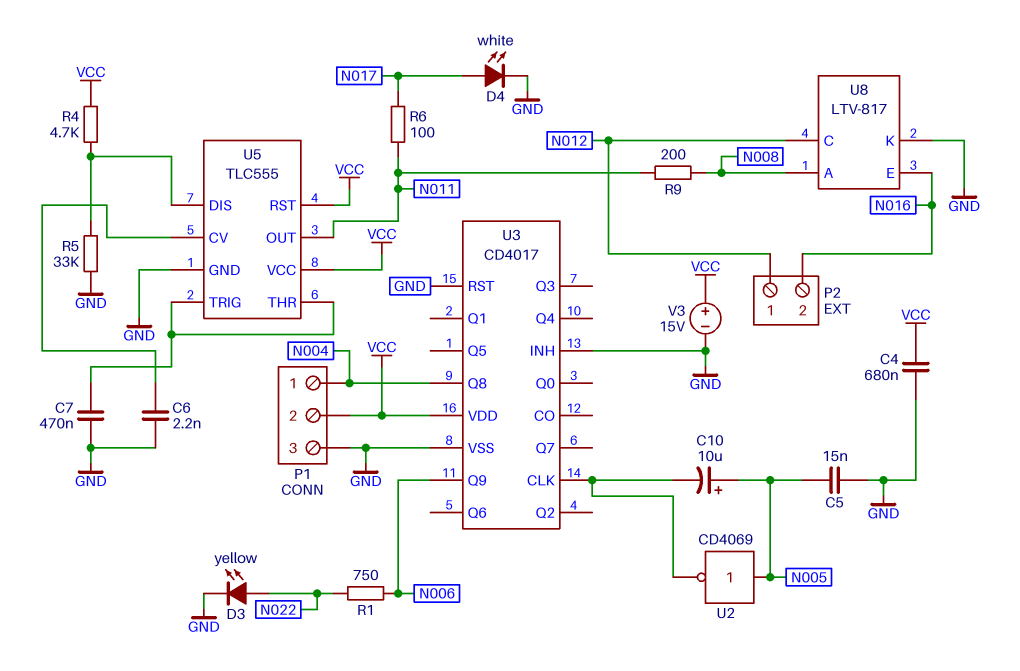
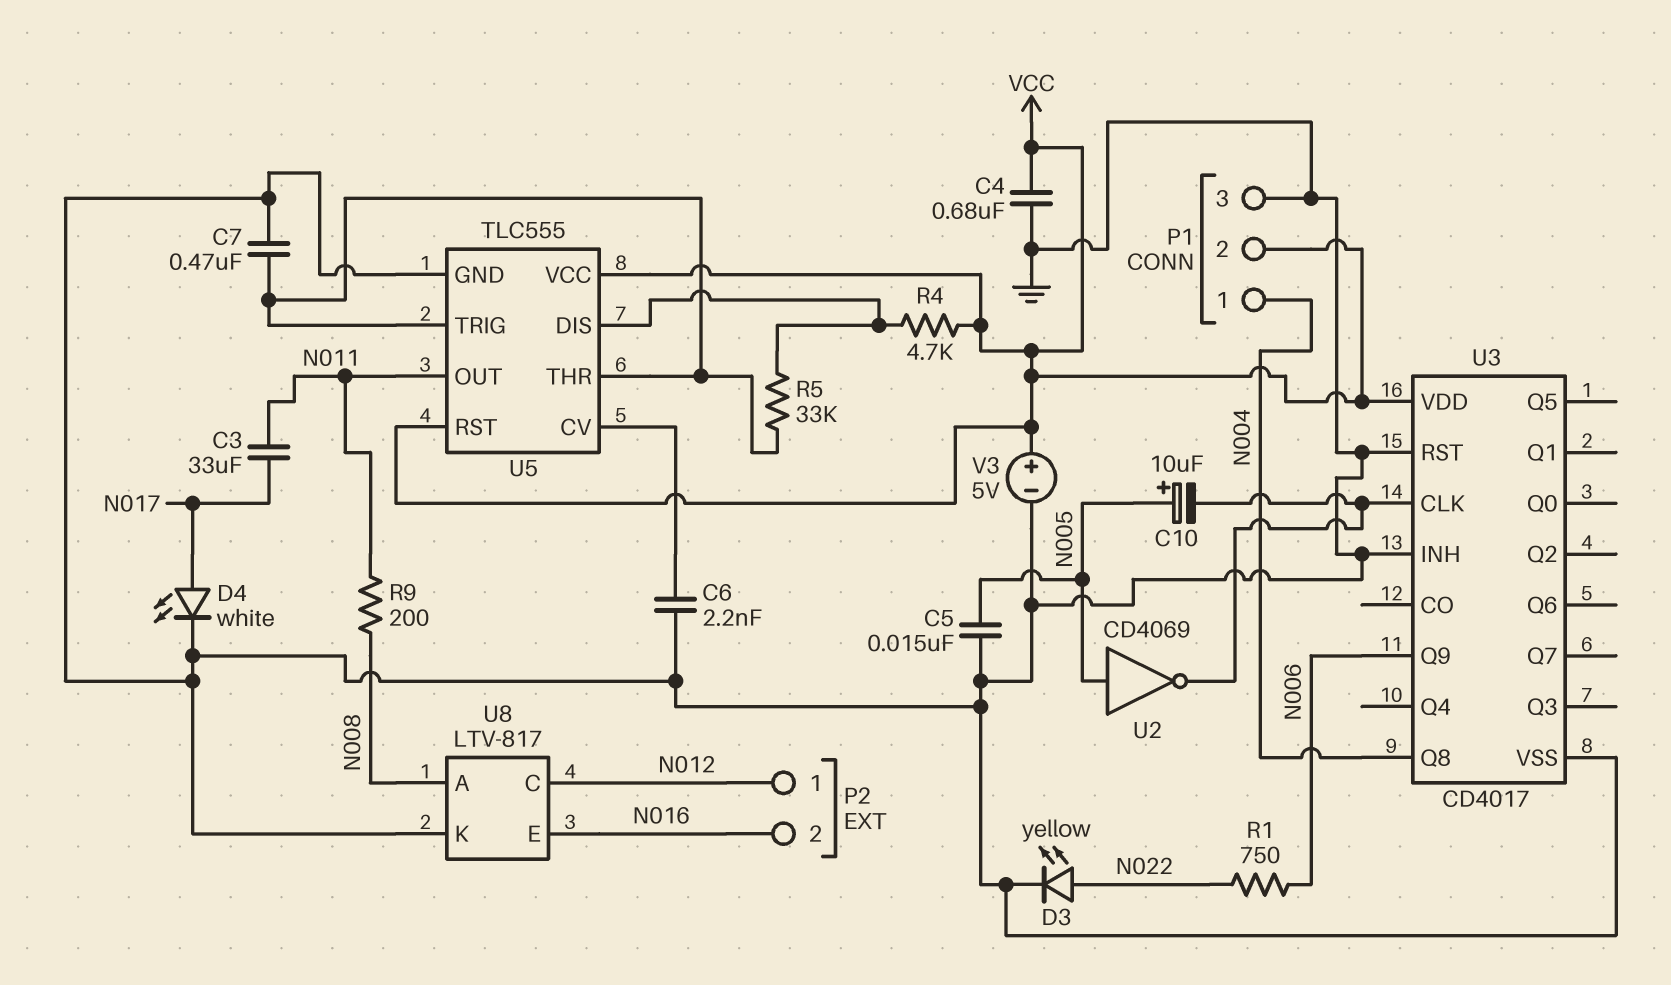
C3: none -> 33uF (N011, N017)
R5: 33k (GND, U5/DIS) -> 33k (U5/DIS, U5/THR)
R6: 100 (N011, N017) -> none
V3: 15V (plus VCC, minus GND) -> 5V (plus VCC, minus GND)

